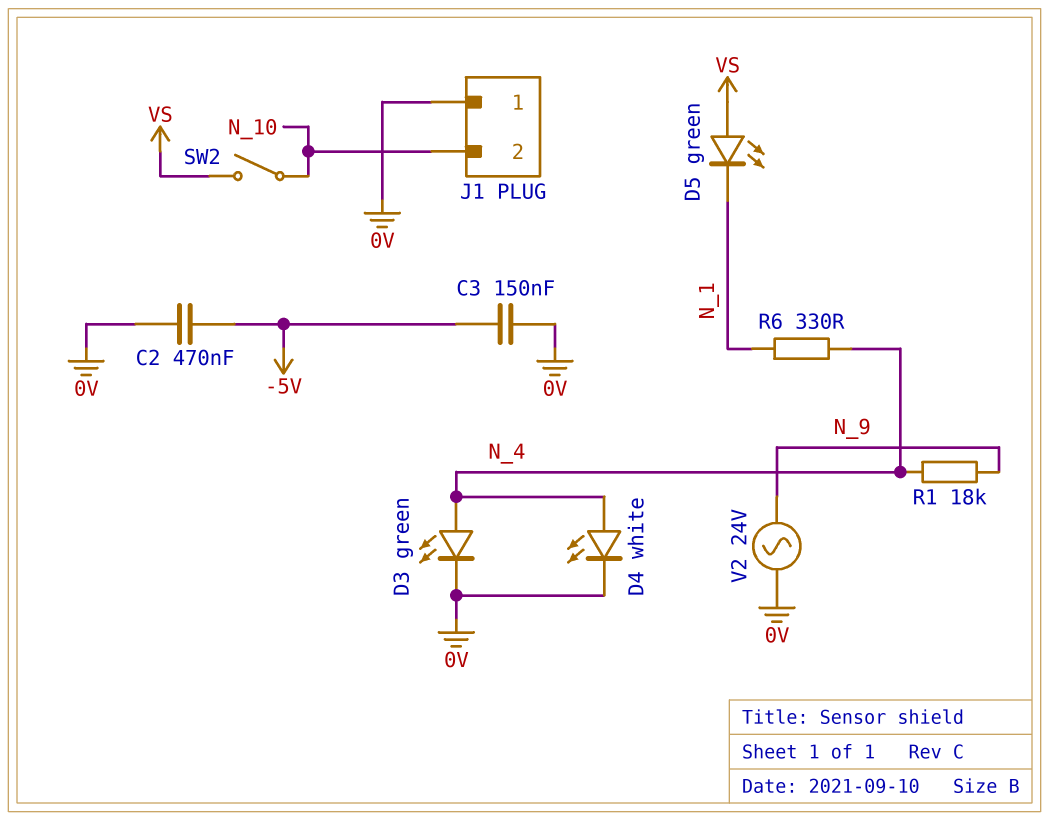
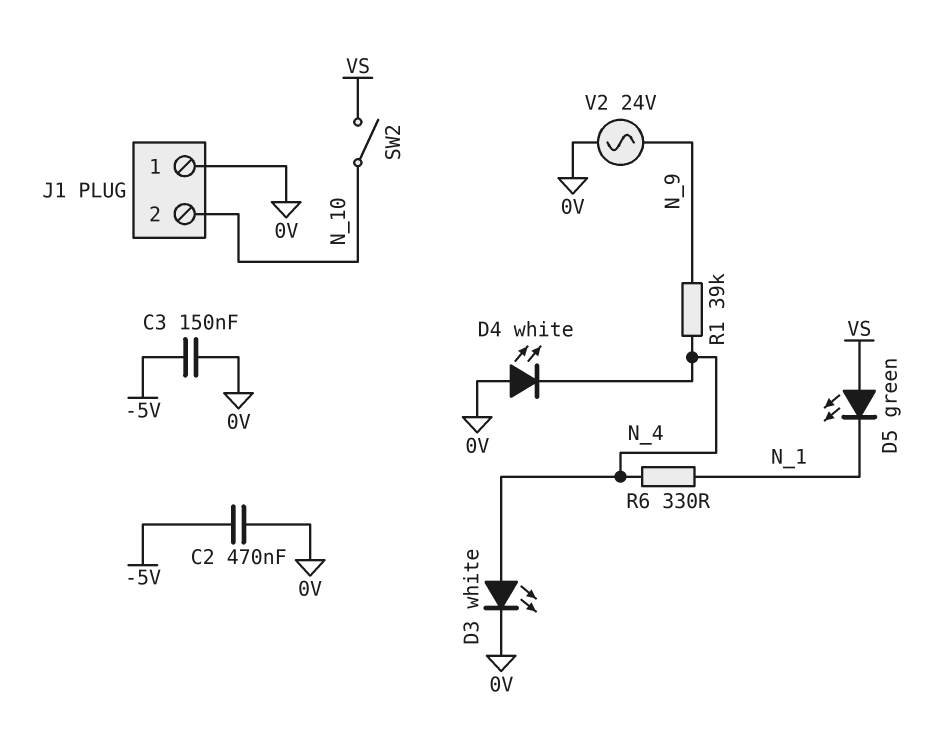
D3: LED green (A N_4, K 0V) -> LED white (A N_4, K 0V)
D4: LED white (A N_4, K 0V) -> LED white (A 0V, K N_4)
R1: 18k (N_4, N_9) -> 39k (N_4, N_9)

